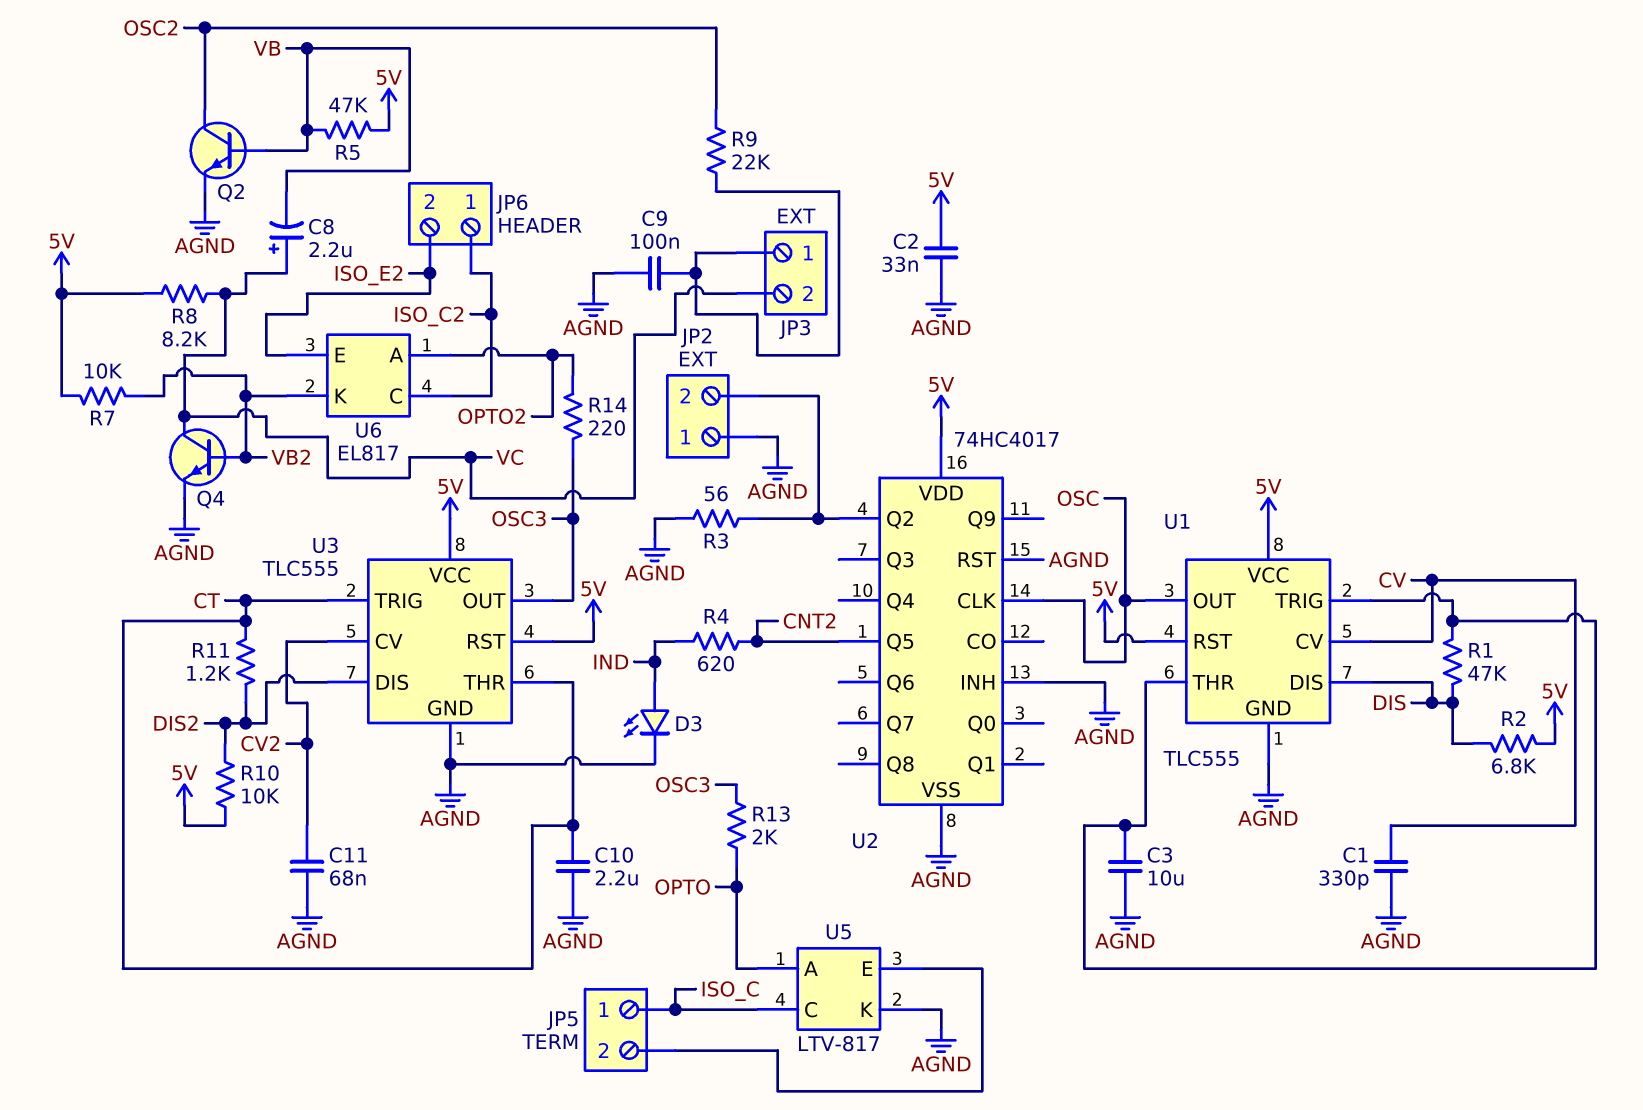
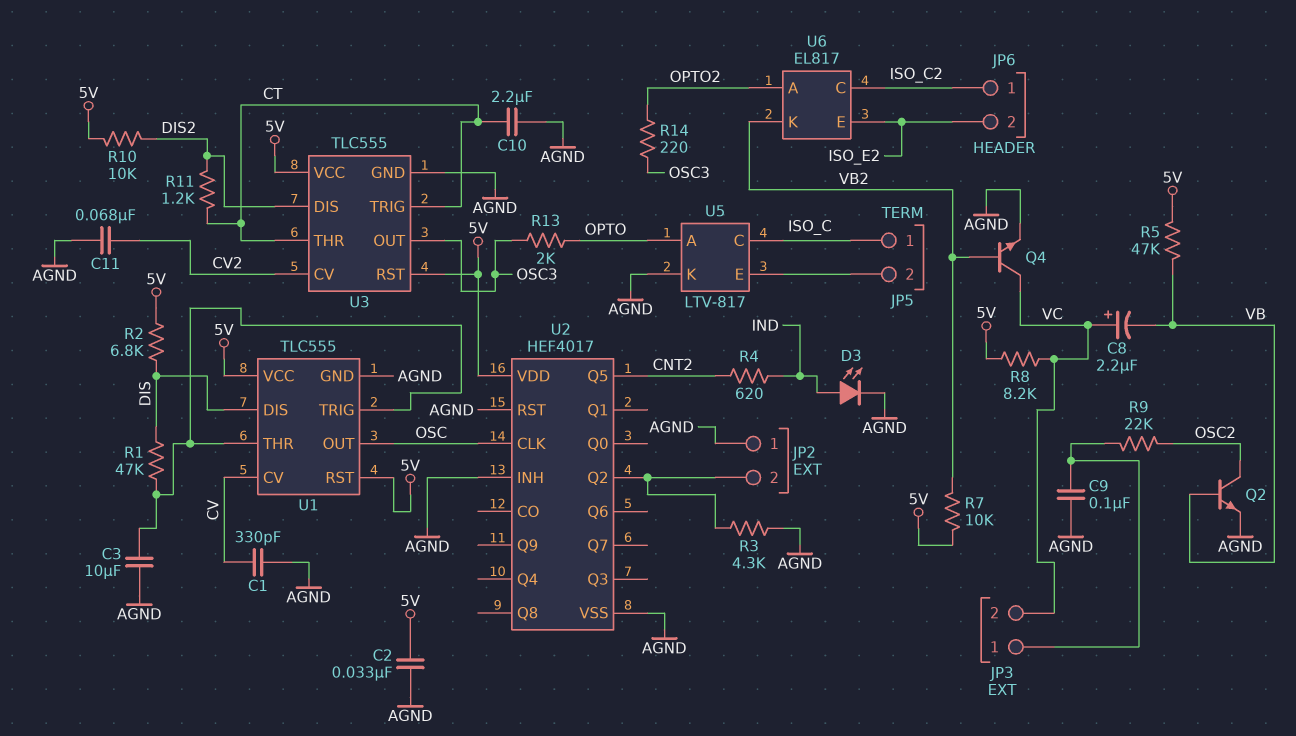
R3: 56 (AGND, JP2/2) -> 4.3k (AGND, JP2/2)
U2: 74HC4017 -> HEF4017

